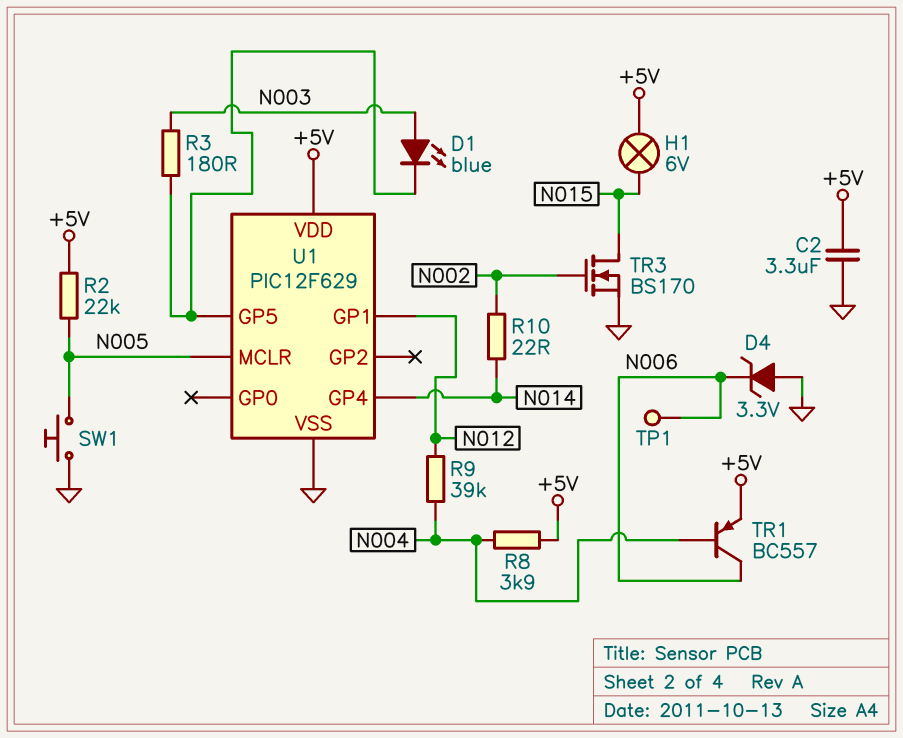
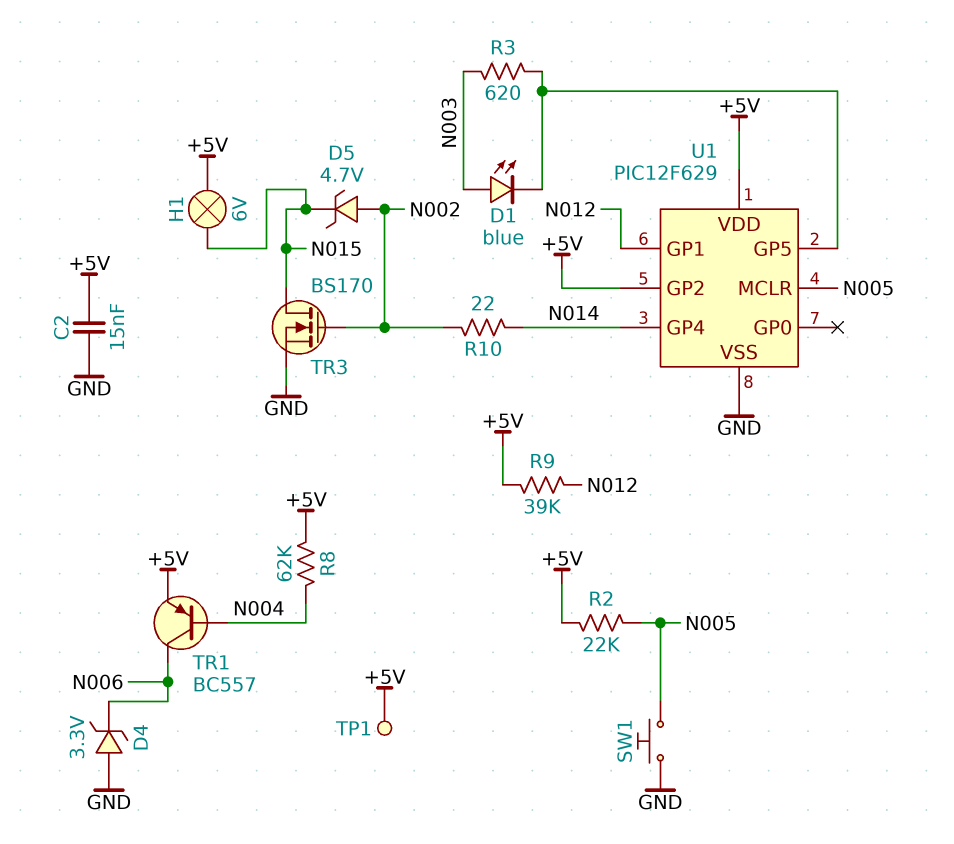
C2: 3.3uF (+5V, GND) -> 15nF (+5V, GND)
D5: none -> zener 4.7V (A N002, K N015)
R3: 180 (N003, U1/GP5) -> 620 (N003, U1/GP5)
R8: 3.9k (+5V, N004) -> 62k (+5V, N004)
R9: 39k (N004, N012) -> 39k (+5V, N012)
TP1: test point (N006) -> test point (+5V)
U1 pin GP2: none -> +5V

